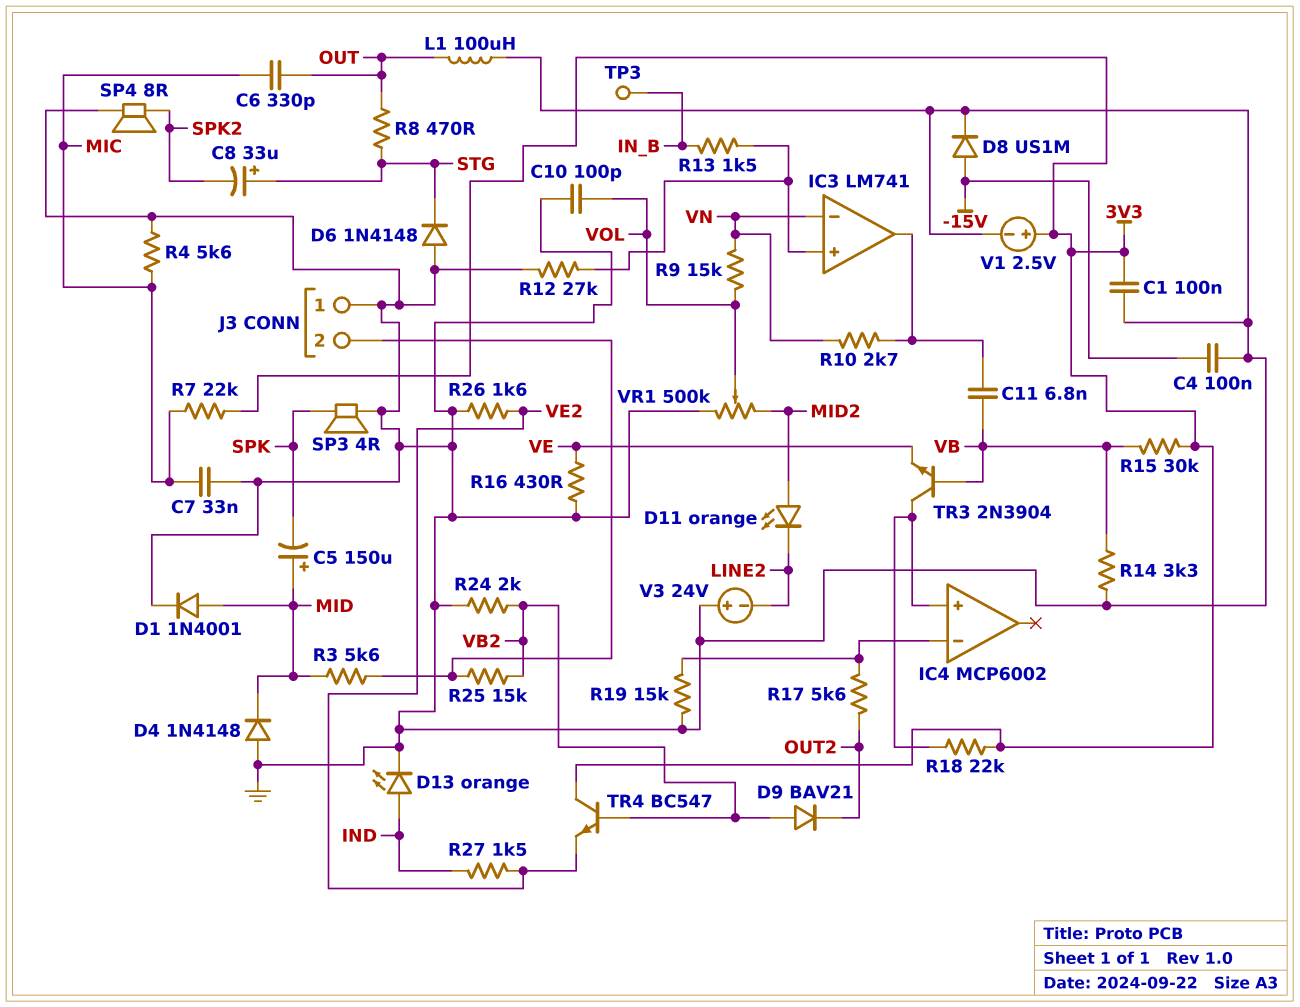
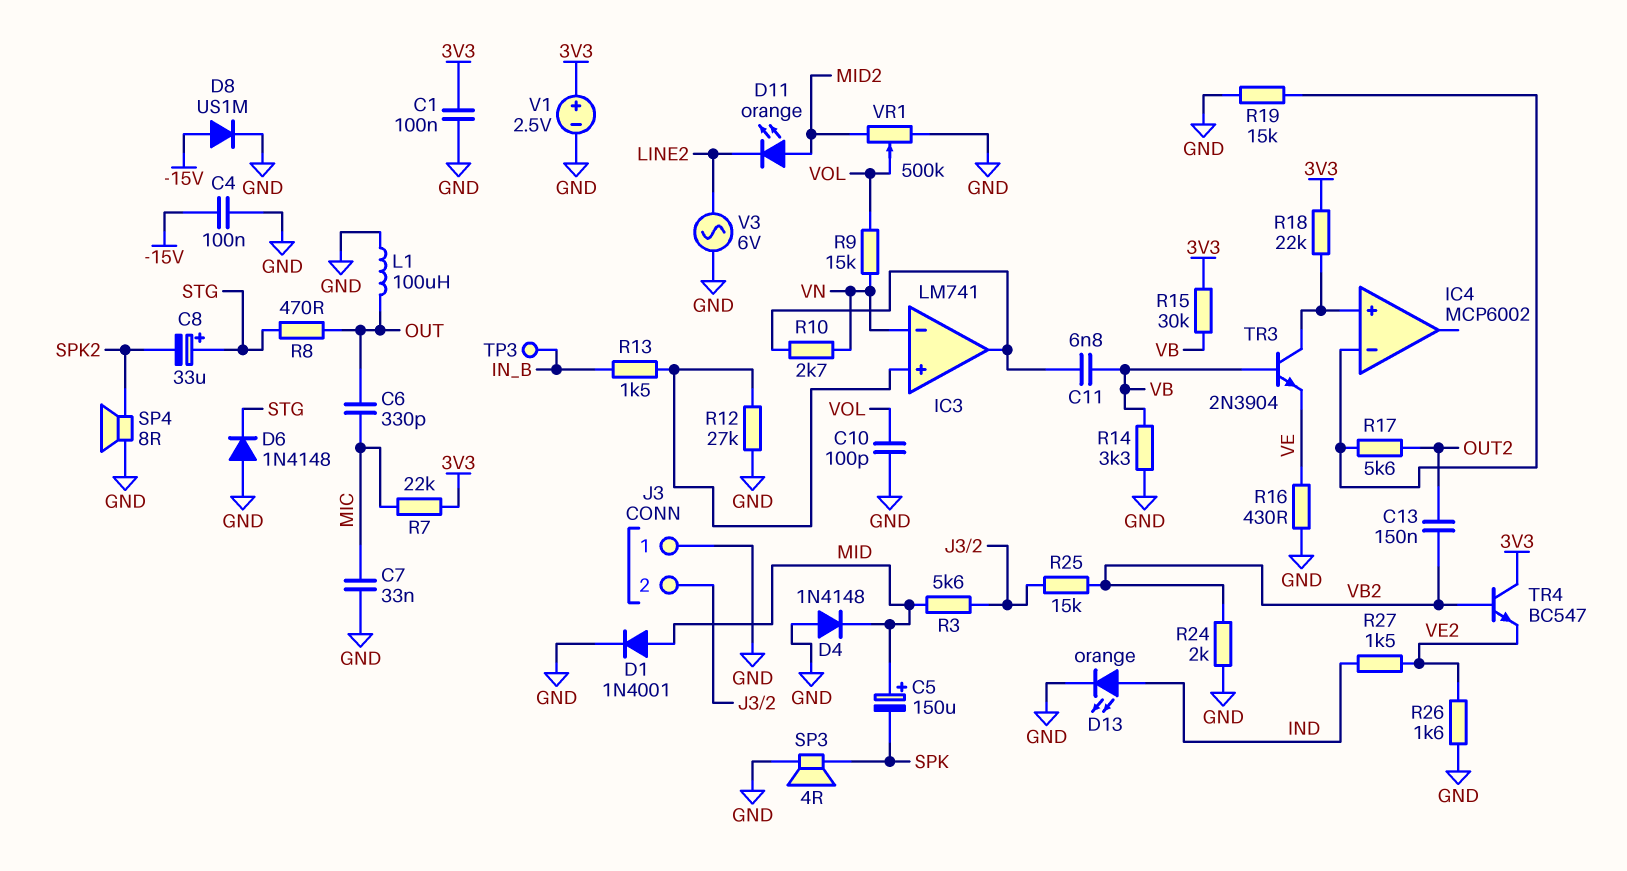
C13: none -> 150nF (OUT2, VB2)
D9: diode BAV21 (A VB2, K OUT2) -> none
R4: 5.6k (GND, MIC) -> none
V3: 24V (plus GND, minus LINE2) -> AC 6V (GND, LINE2)

